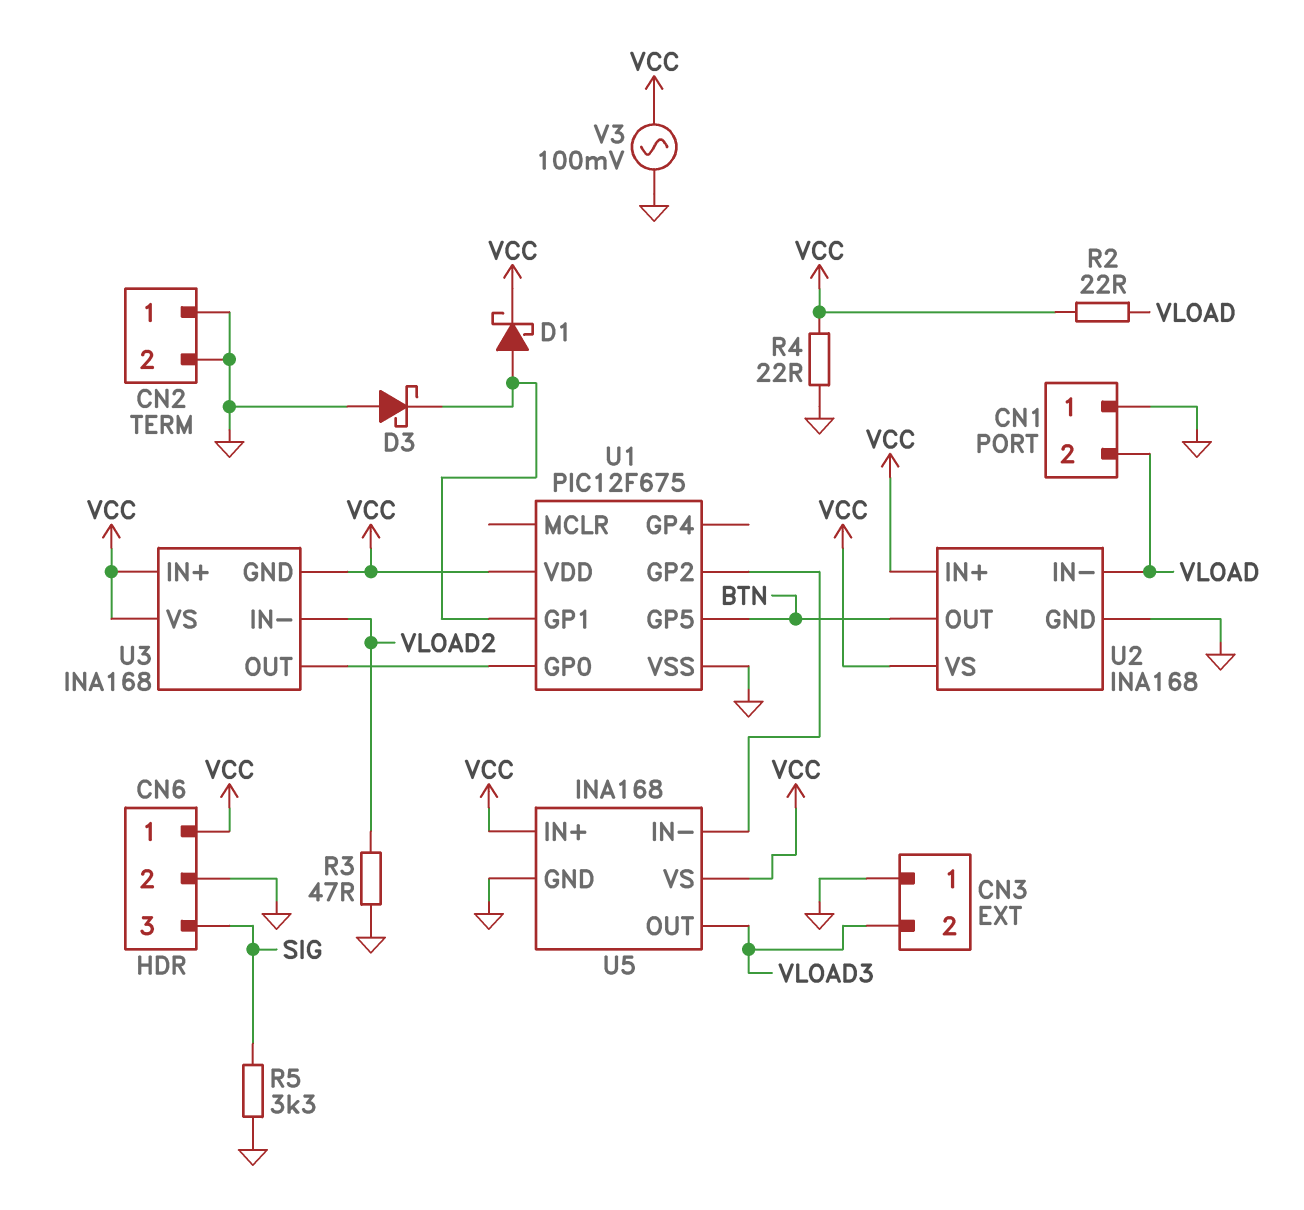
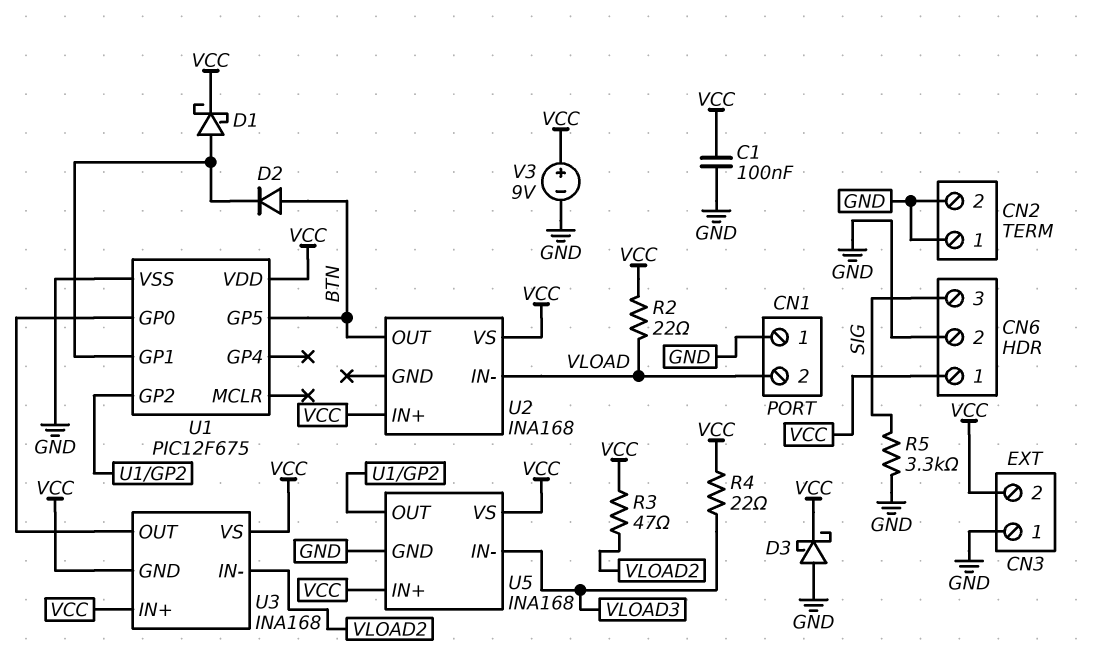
C1: none -> 100nF (GND, VCC)
CN3 pin 2: VLOAD3 -> VCC
D2: none -> diode (A BTN, K U1/GP1)
D3: schottky (A GND, K U1/GP1) -> schottky (A GND, K VCC)
R3: 47 (GND, VLOAD2) -> 47 (VCC, VLOAD2)
R4: 22 (GND, VCC) -> 22 (VCC, VLOAD3)
U2 pin GND: GND -> none
U5 pin IN-: U1/GP2 -> VLOAD3
U5 pin OUT: VLOAD3 -> U1/GP2
V3: AC 100mV (GND, VCC) -> 9V (plus VCC, minus GND)

